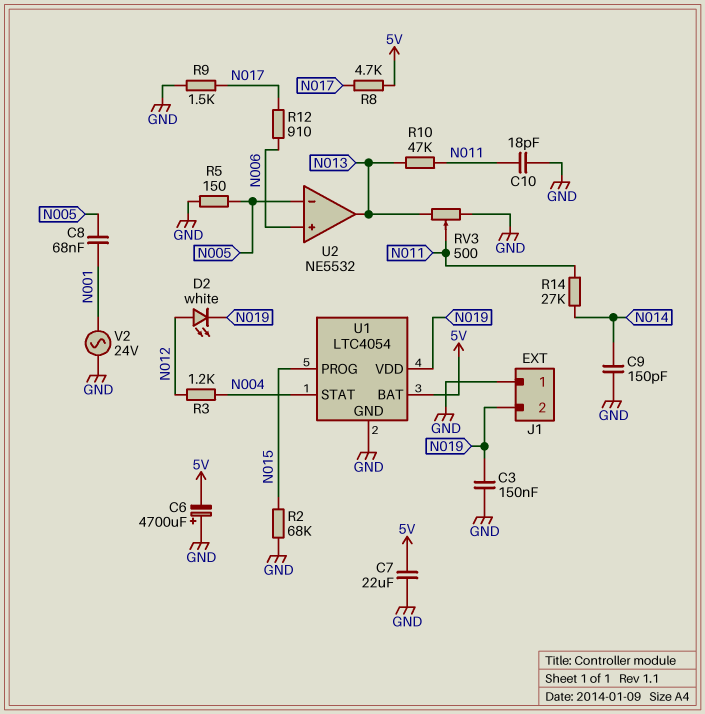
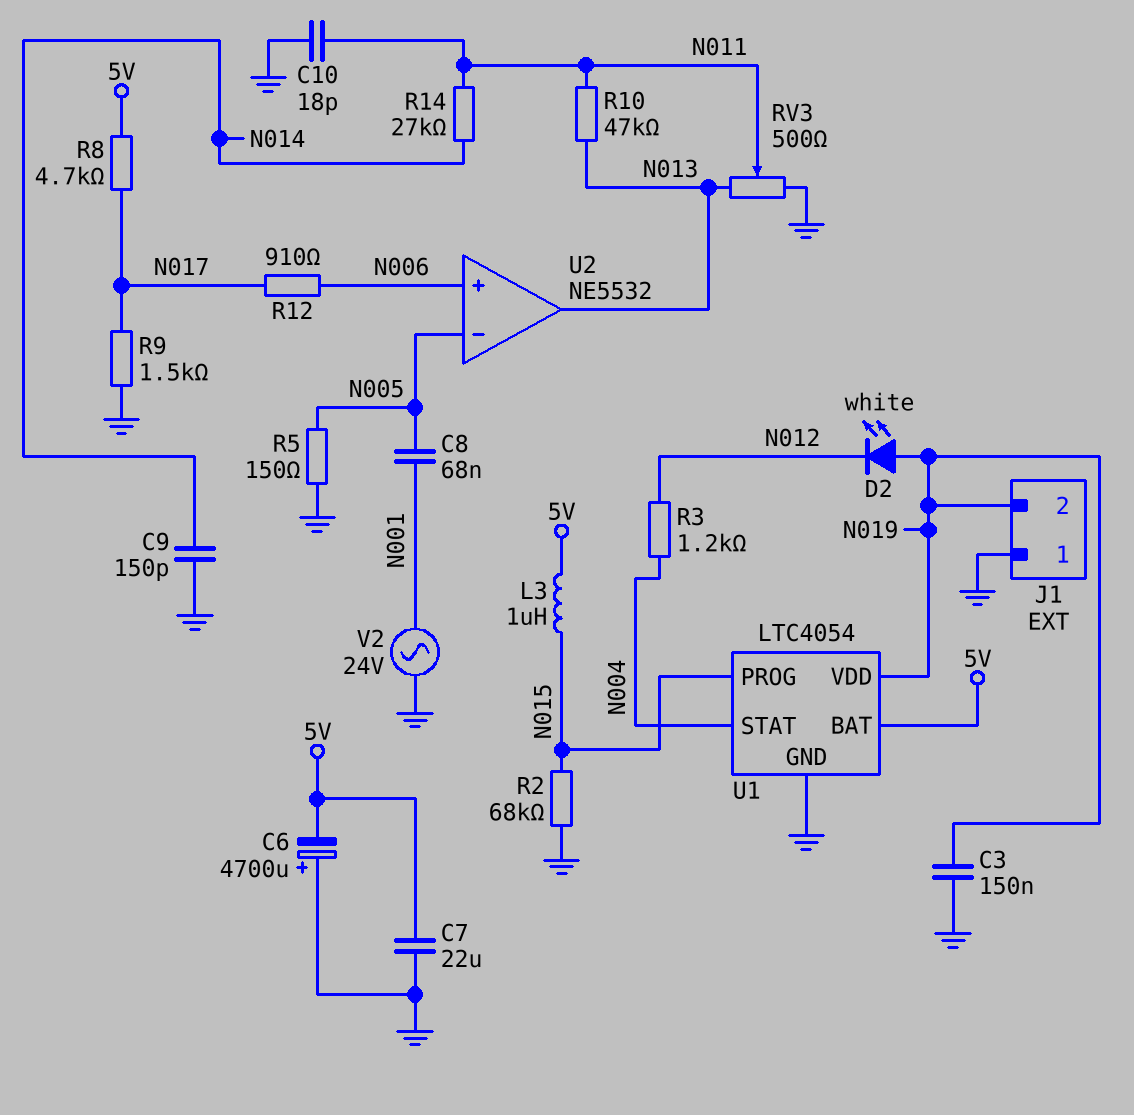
D2: LED white (A N012, K N019) -> LED white (A N019, K N012)
L3: none -> 1uH (5V, N015)

